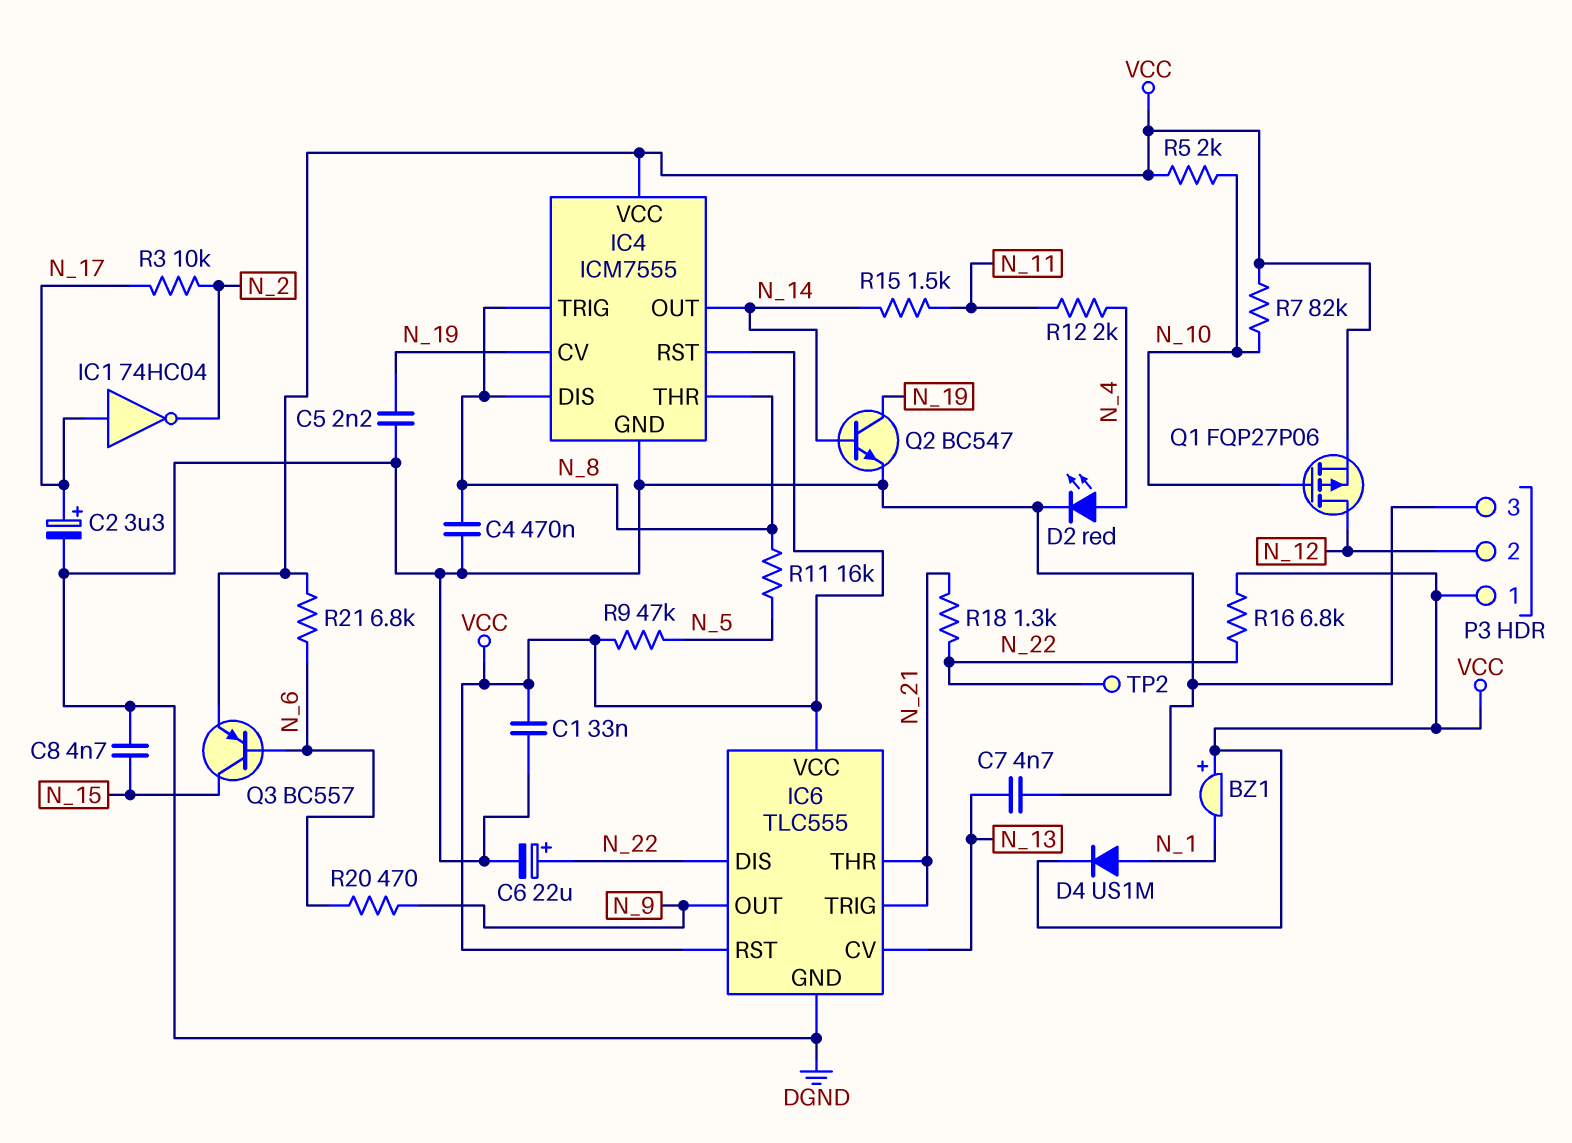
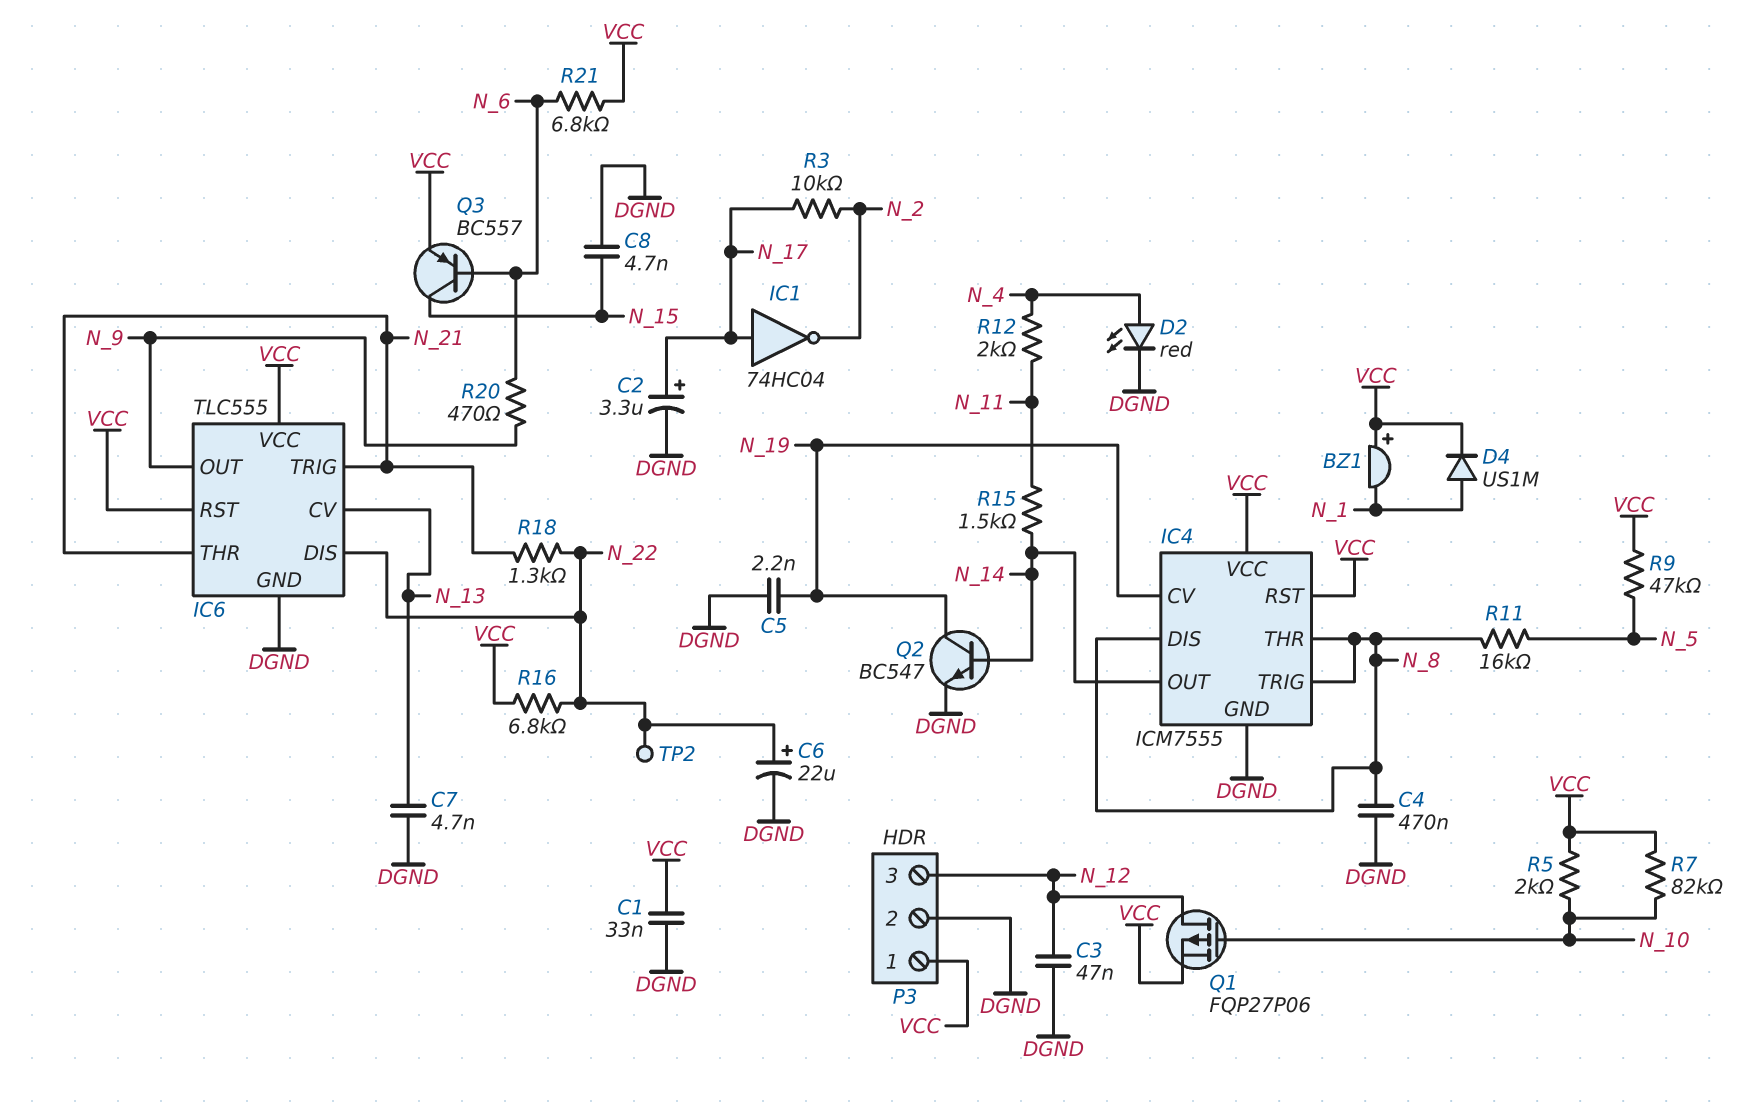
C3: none -> 47nF (DGND, N_12)
P3 pin 2: N_12 -> DGND
P3 pin 3: DGND -> N_12

